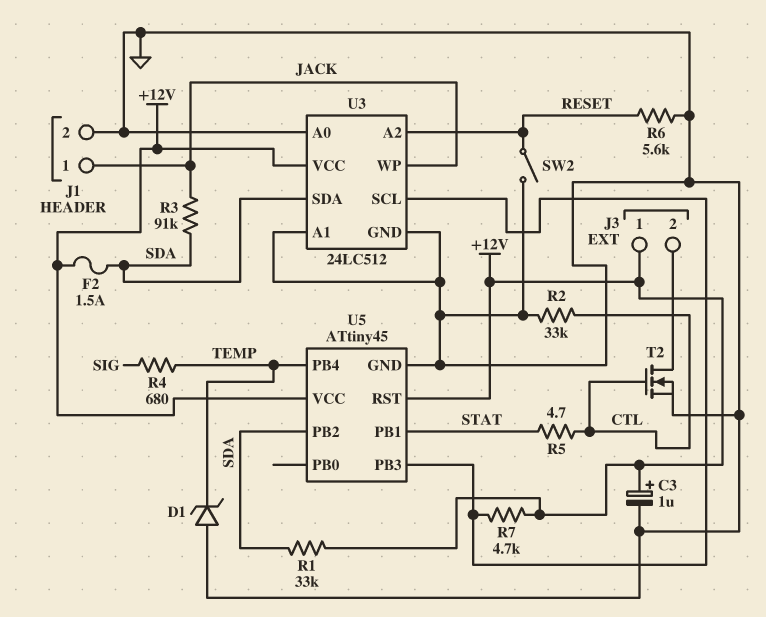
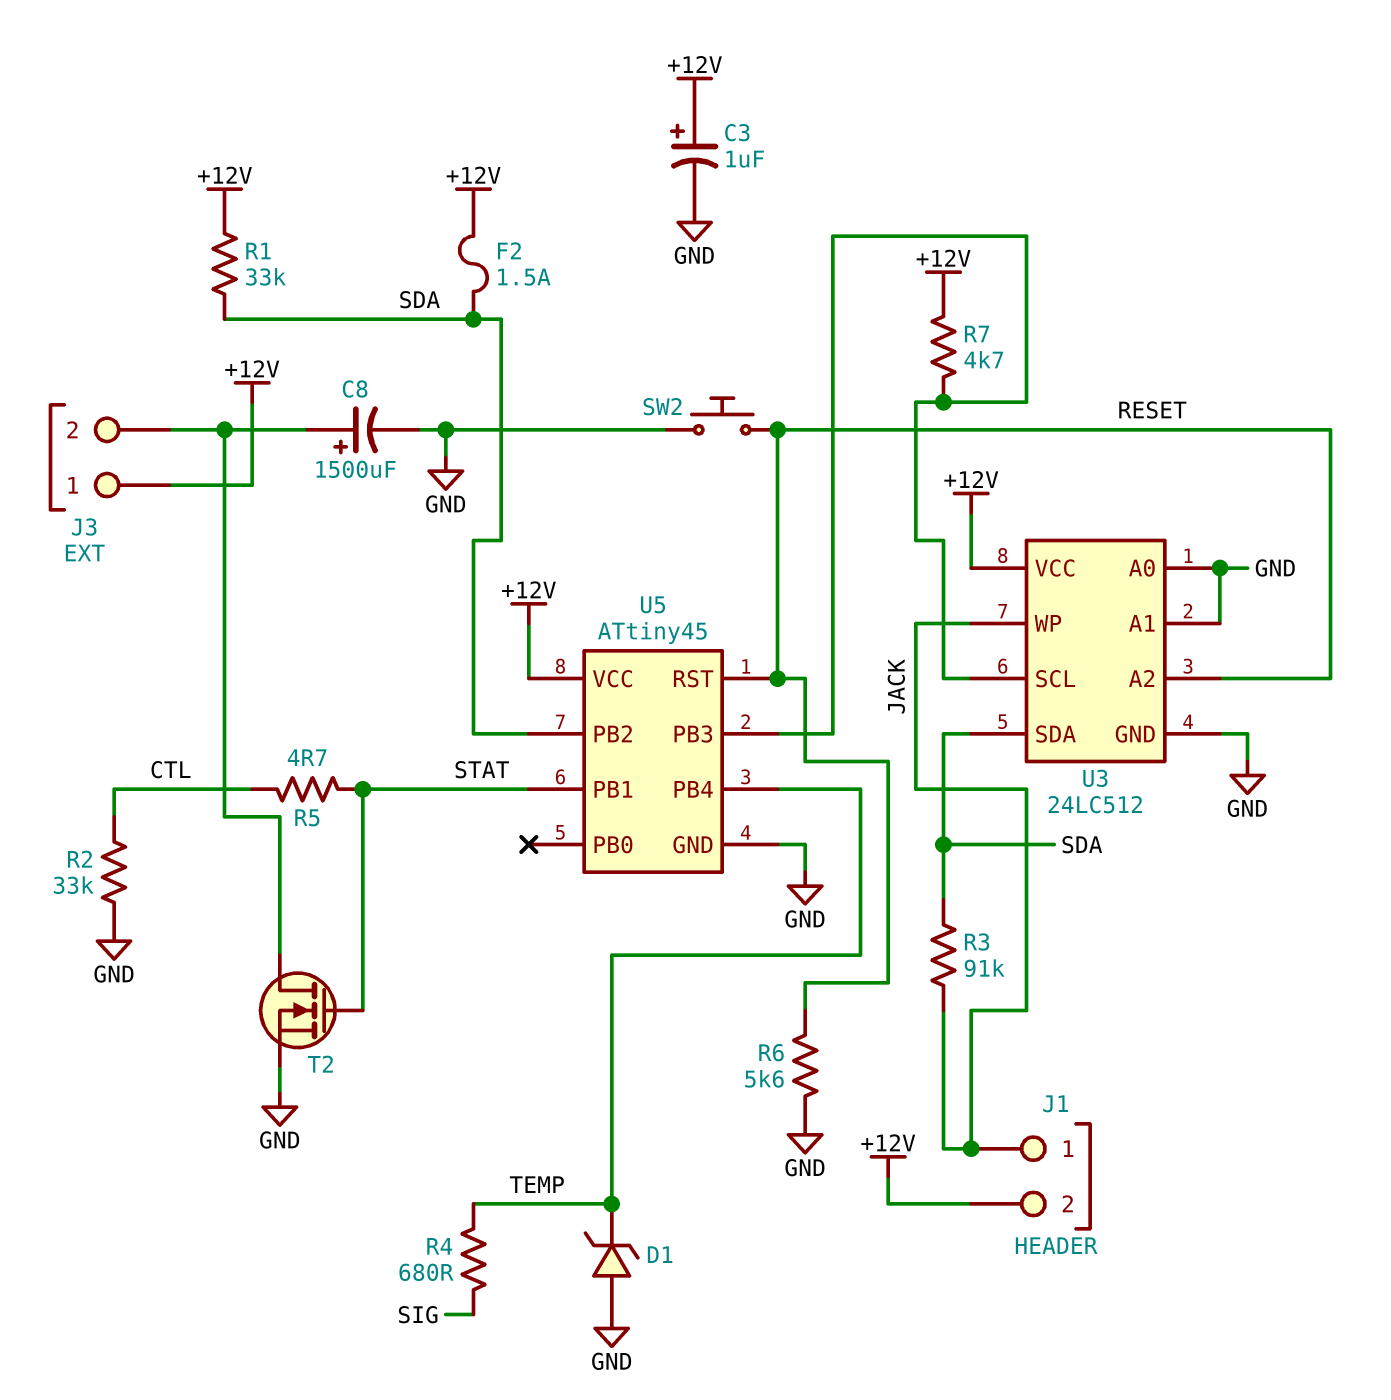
C8: none -> 1500uF (plus J3/2, minus GND)
J1 pin 2: GND -> +12V
SW2: switch (GND, RESET) -> button (GND, RESET)
T2: NMOS (G CTL, D J3/2, S GND) -> NMOS (G STAT, D J3/2, S GND)
U5 pin RST: +12V -> RESET

